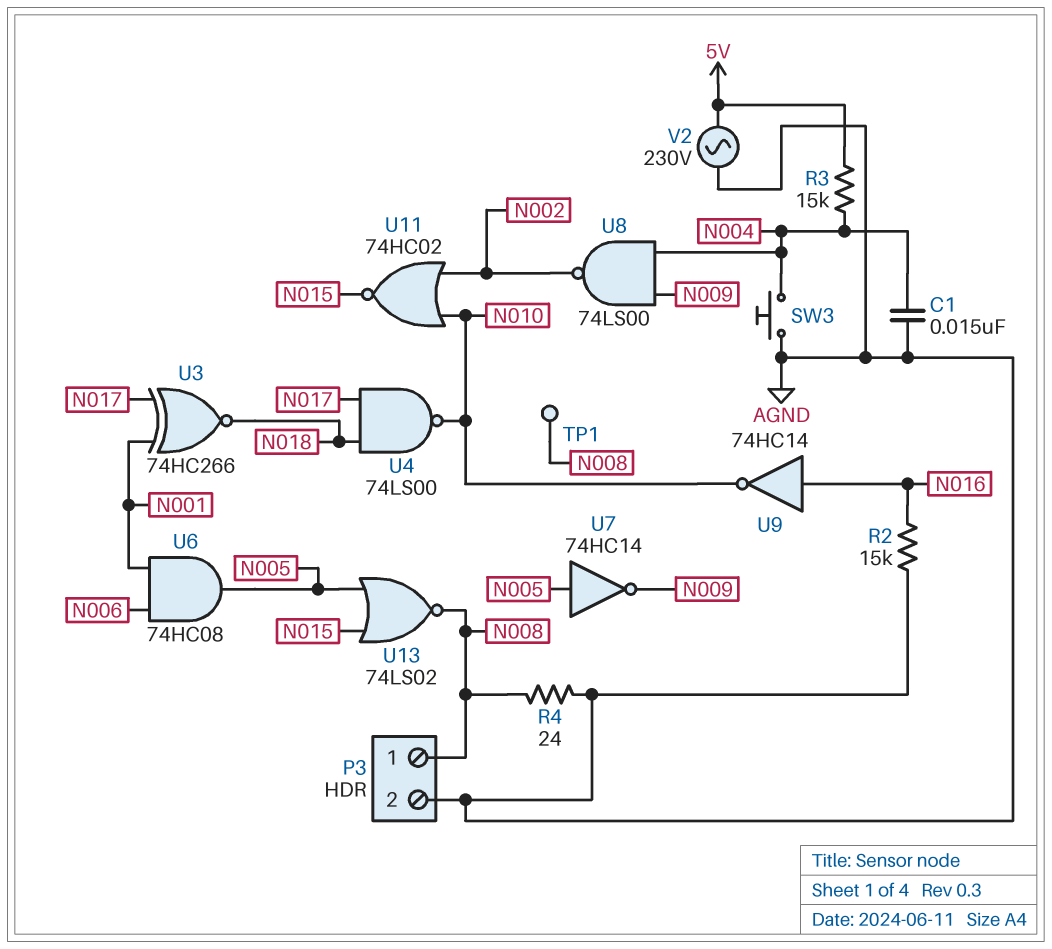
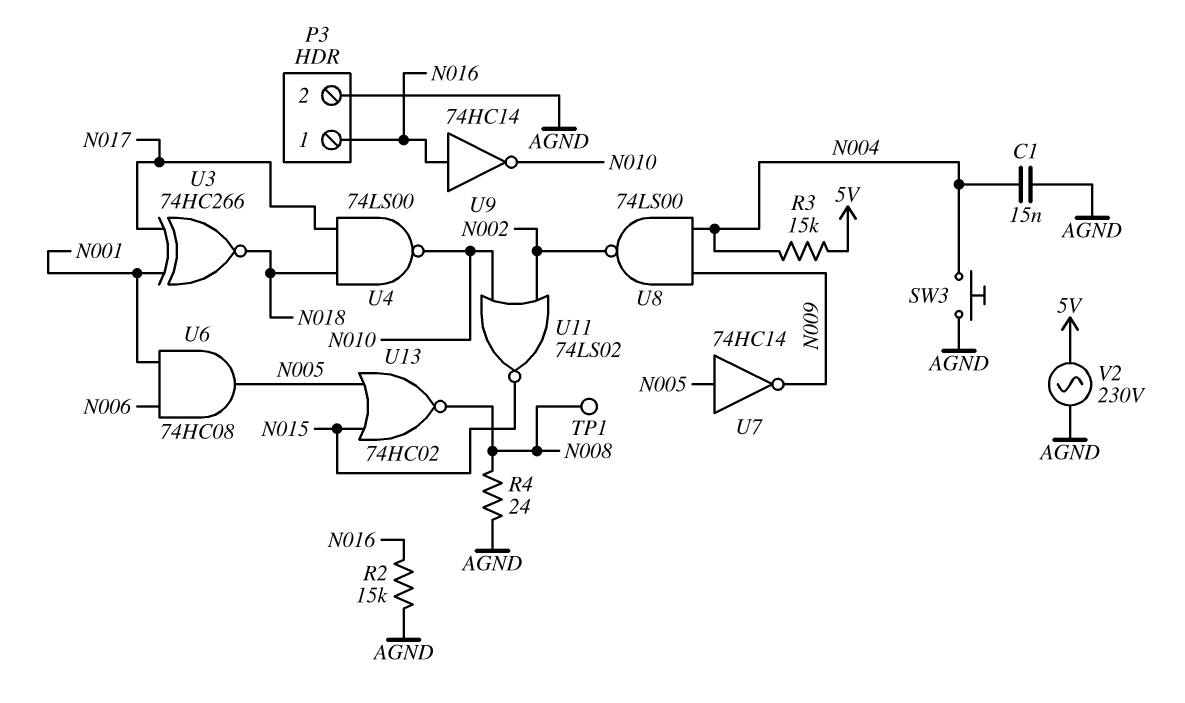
P3 pin 1: N008 -> N016
U11: NOR 74HC02 (in N002, in N010, out N015) -> NOR 74LS02 (in N002, in N010, out N015)
U13: NOR 74LS02 (in N005, in N015, out N008) -> NOR 74HC02 (in N005, in N015, out N008)

